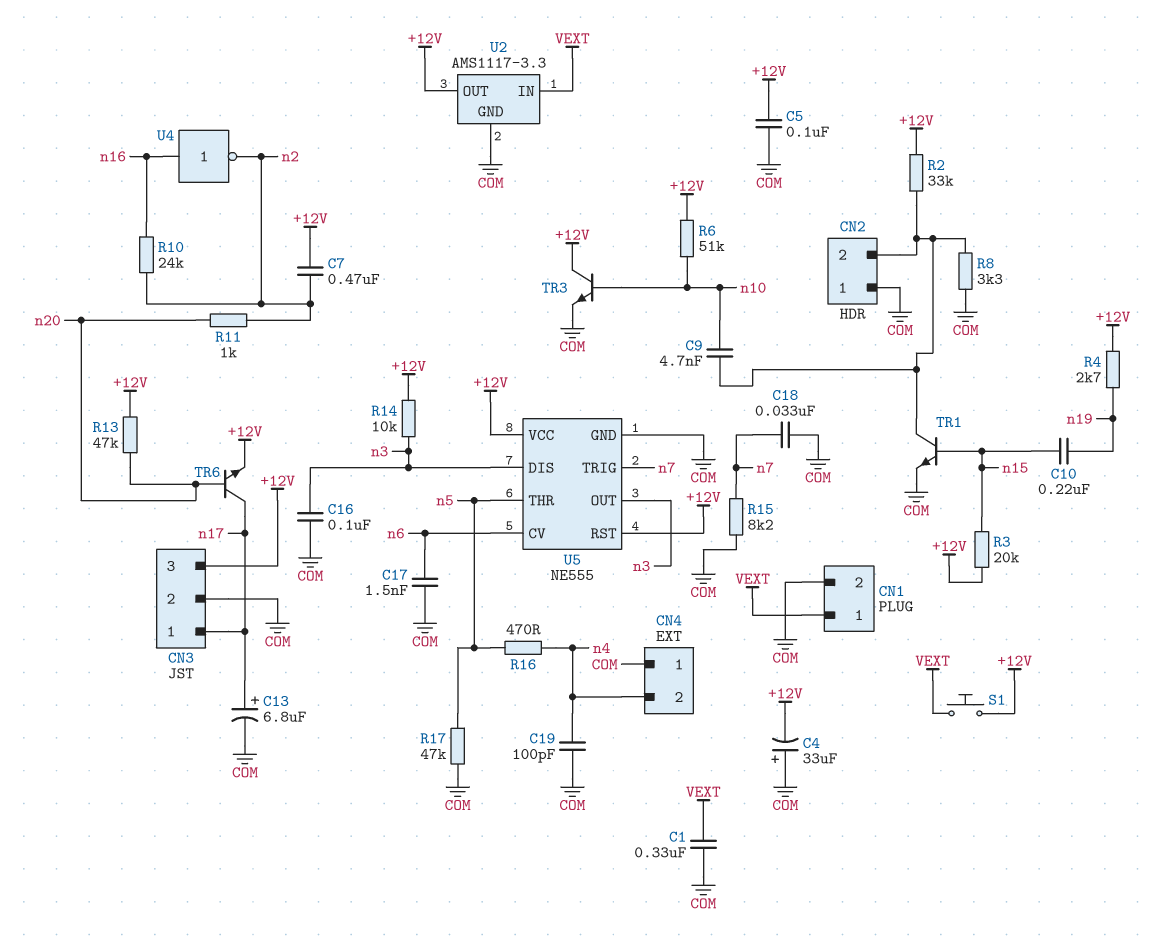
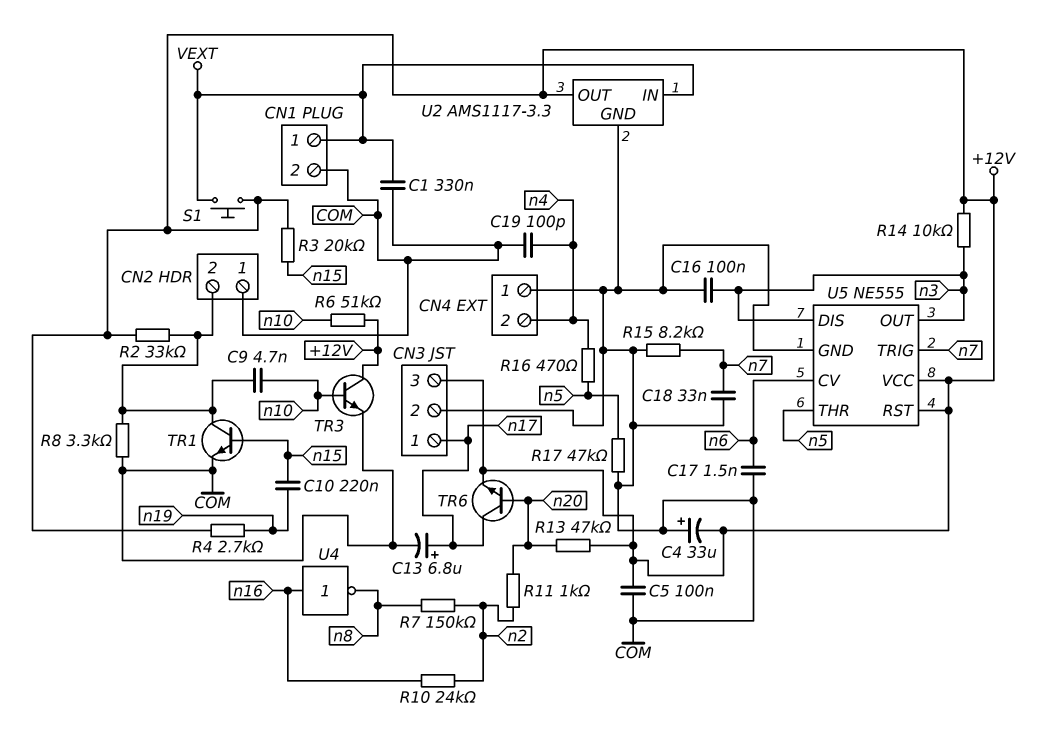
C7: 470nF (+12V, n2) -> none
R7: none -> 150k (n2, n8)
U4: NOT (in n16, out n2) -> NOT (in n16, out n8)

